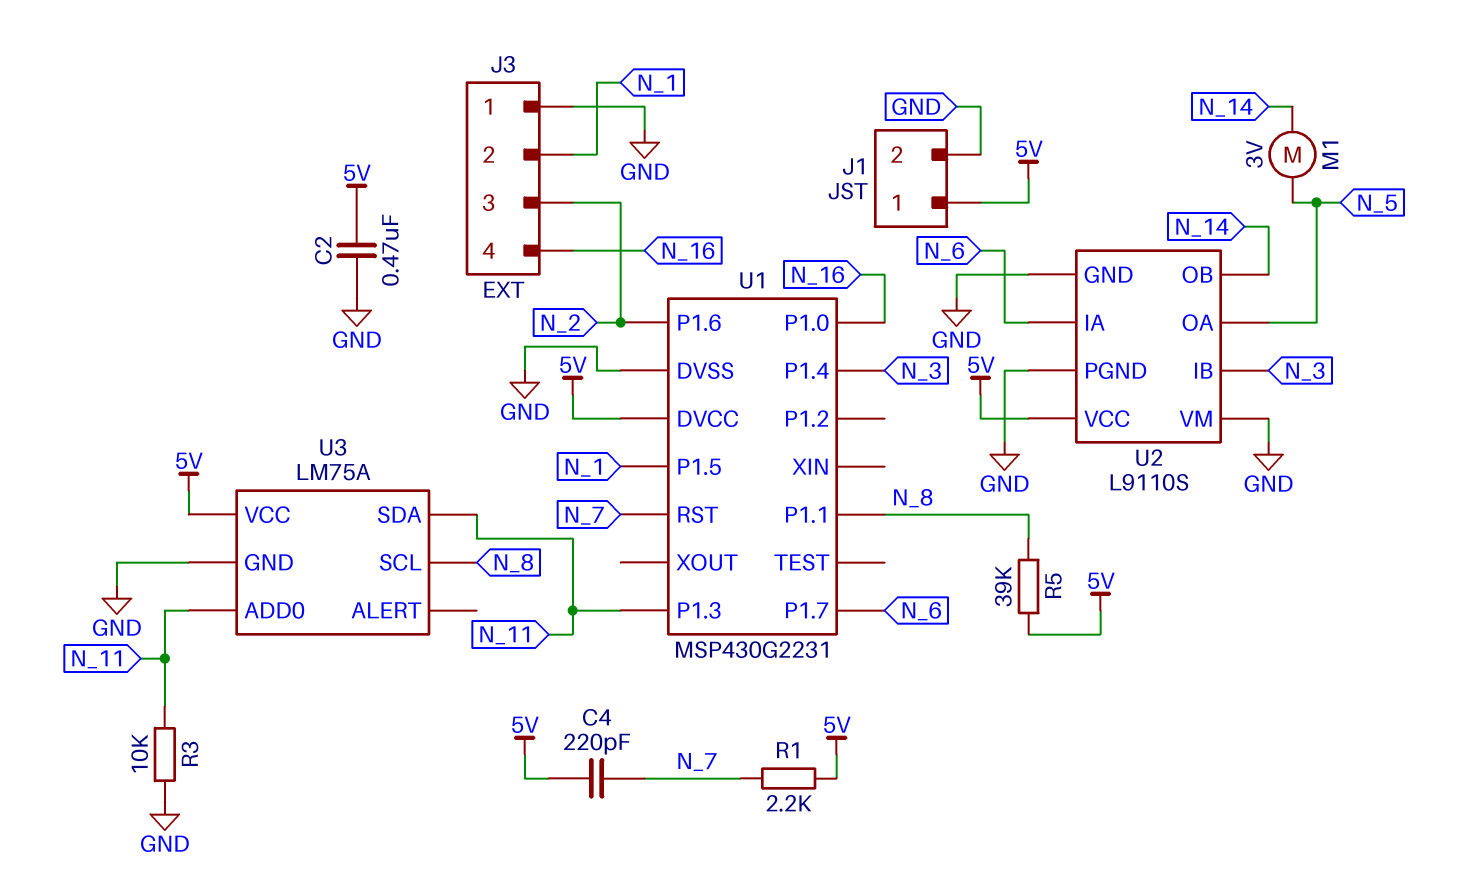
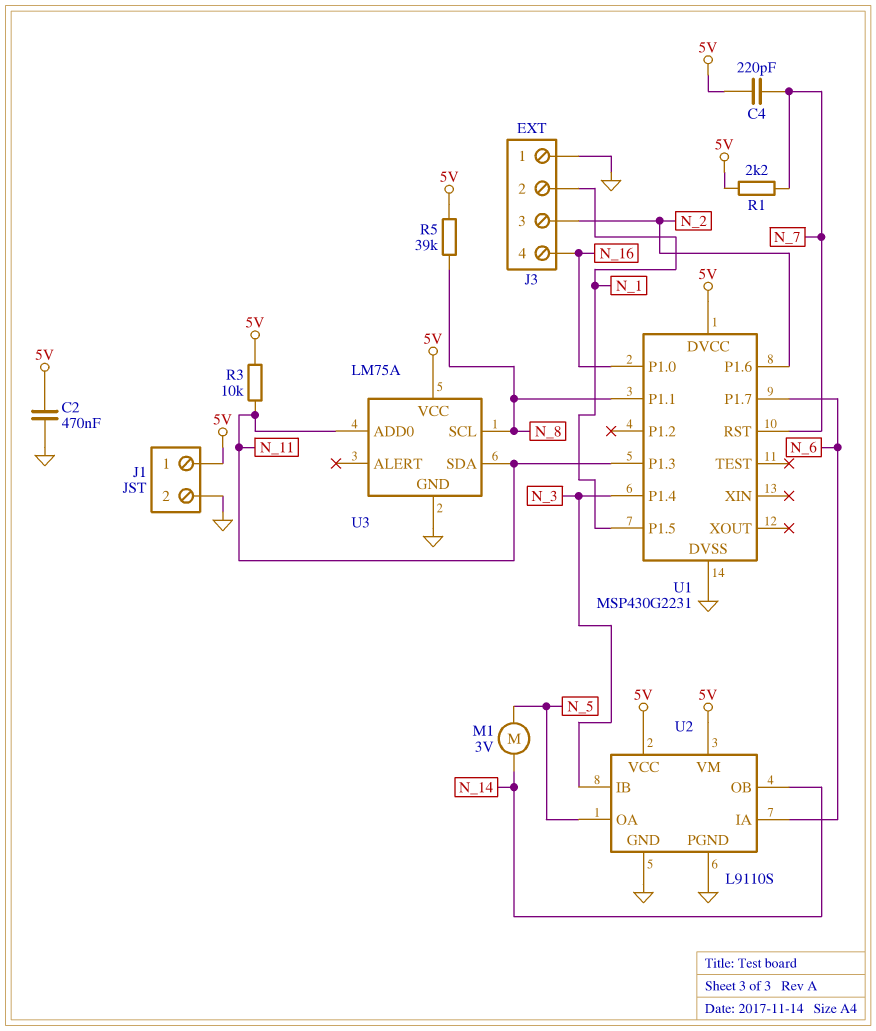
R3: 10k (GND, N_11) -> 10k (5V, N_11)
U2 pin VM: GND -> 5V

